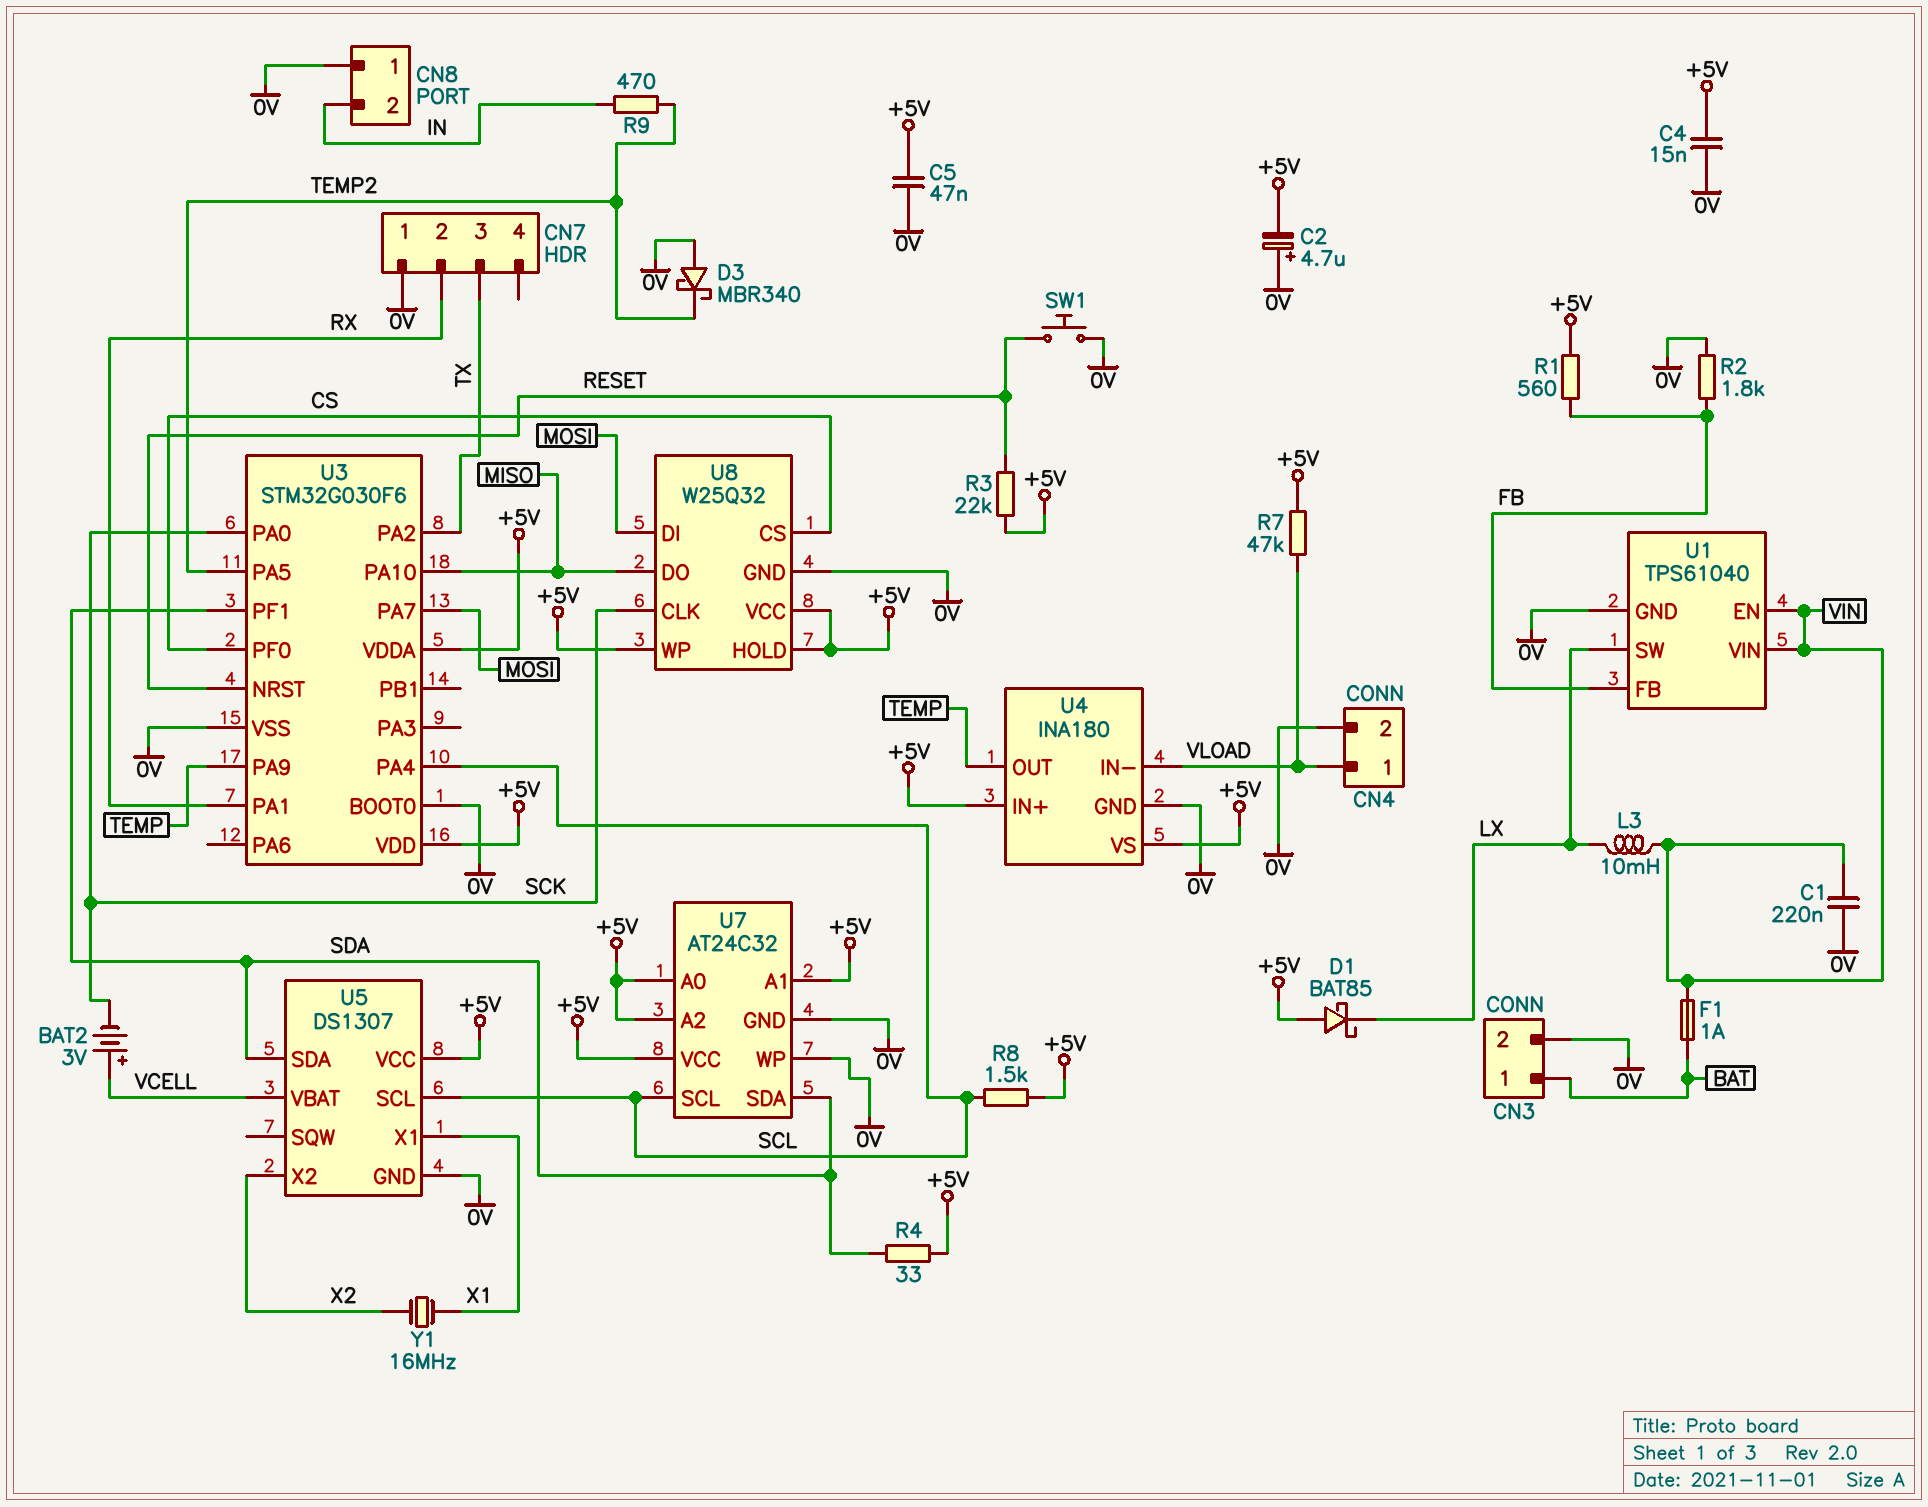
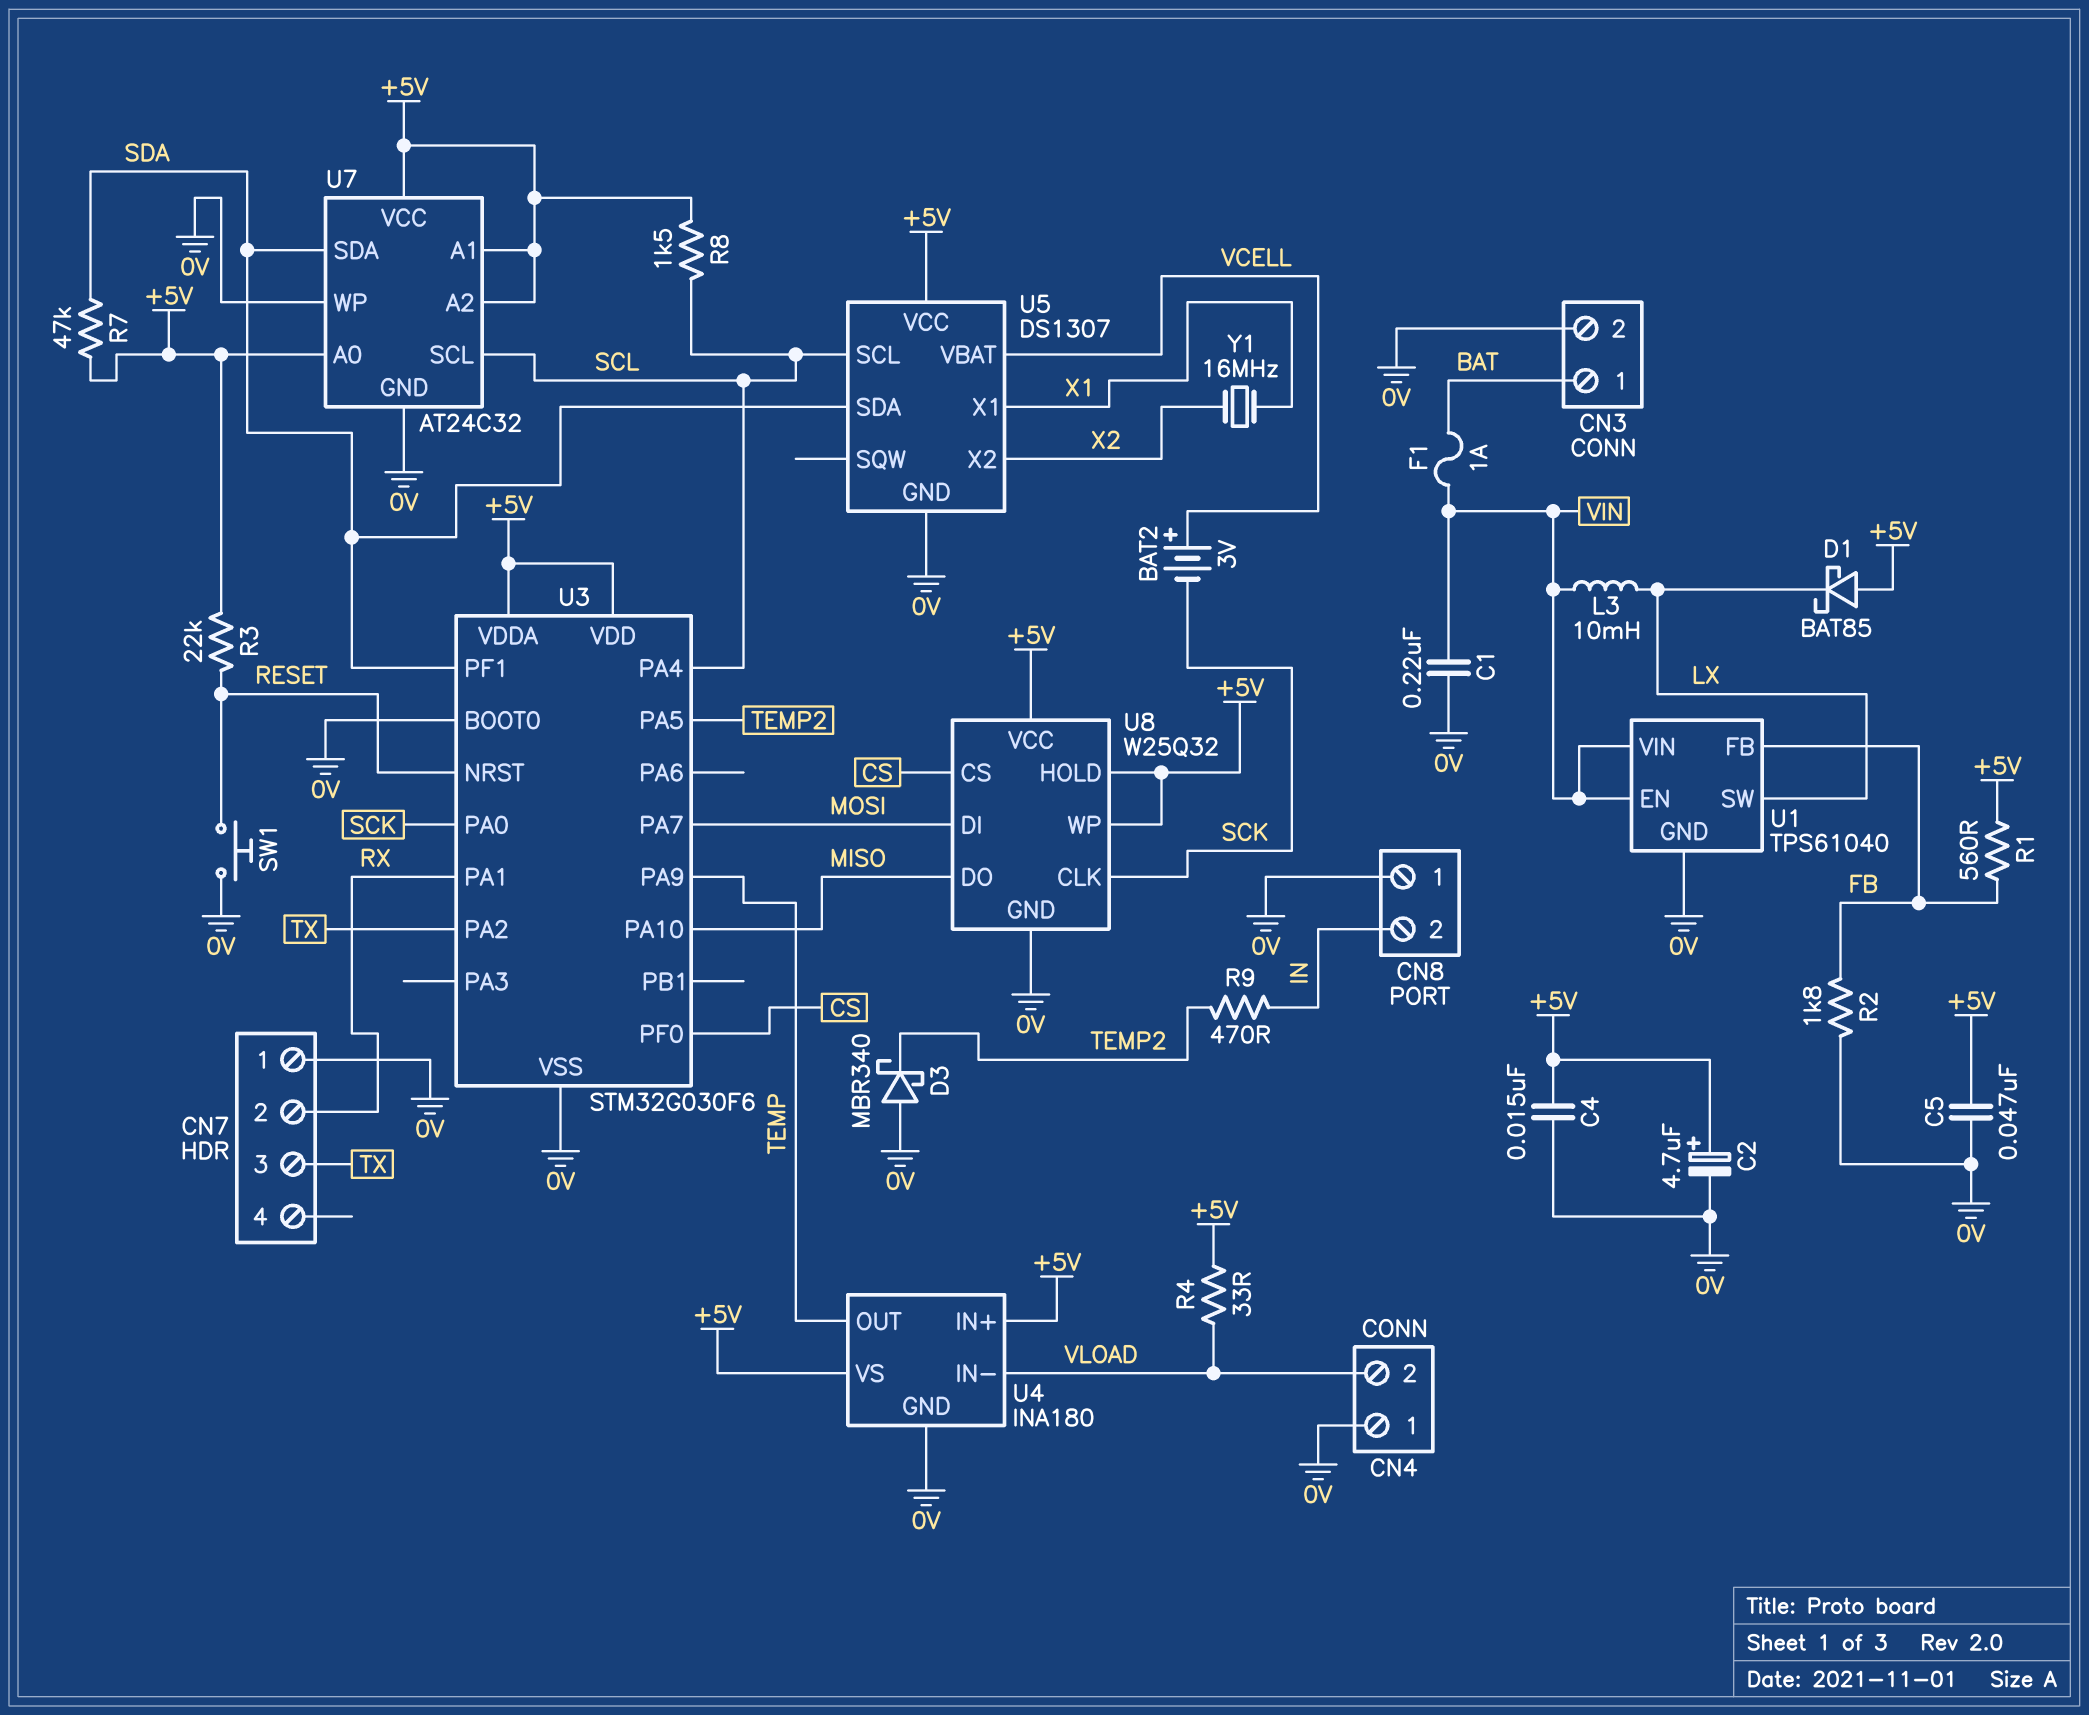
C2: 4.7uF (plus 0V, minus +5V) -> 4.7uF (plus +5V, minus 0V)
CN4 pin 1: VLOAD -> 0V
CN4 pin 2: 0V -> VLOAD
R4: 33 (+5V, SDA) -> 33 (+5V, VLOAD)
R7: 47k (+5V, VLOAD) -> 47k (+5V, SDA)

